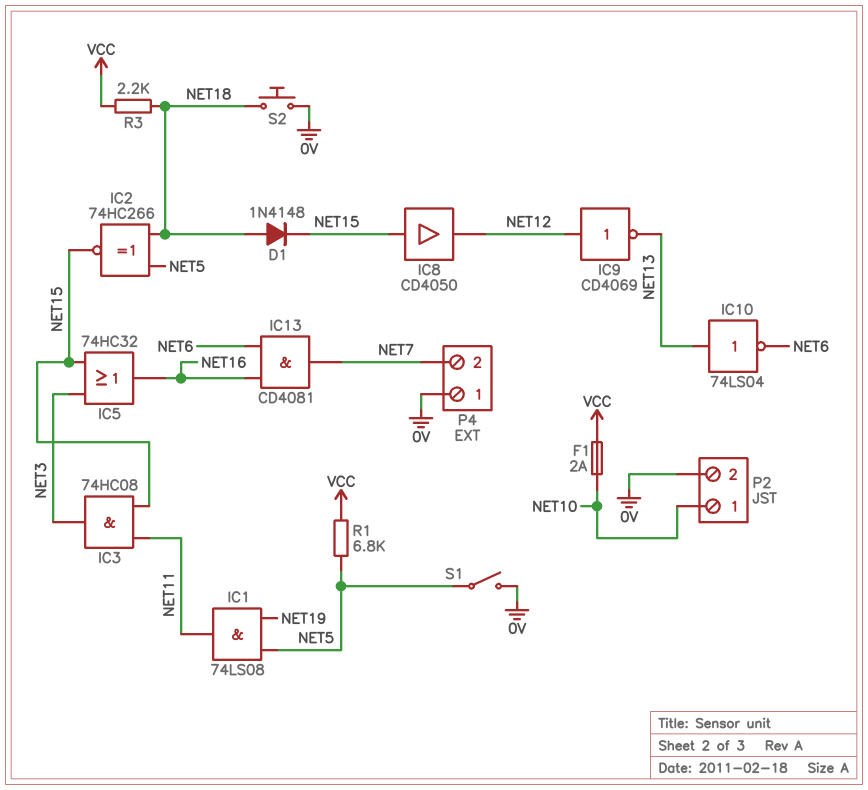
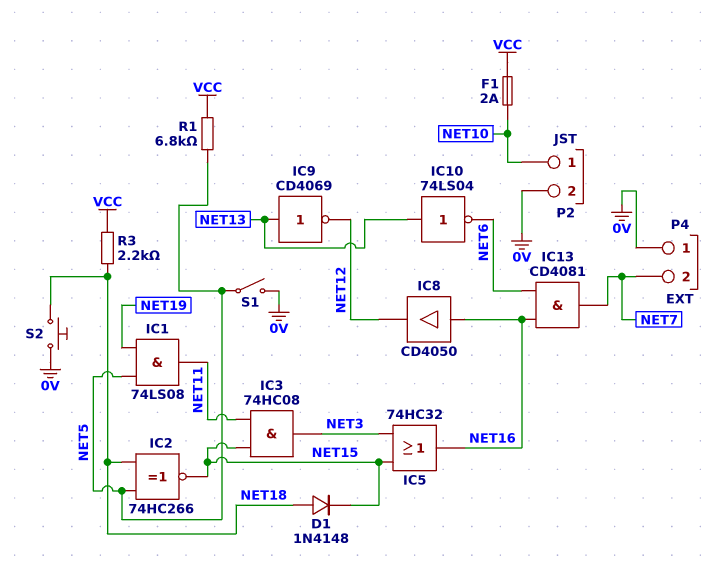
IC8: buffer CD4050 (in NET15, out NET12) -> buffer CD4050 (in NET16, out NET12)
IC9: NOT CD4069 (in NET12, out NET13) -> NOT CD4069 (in NET13, out NET12)

